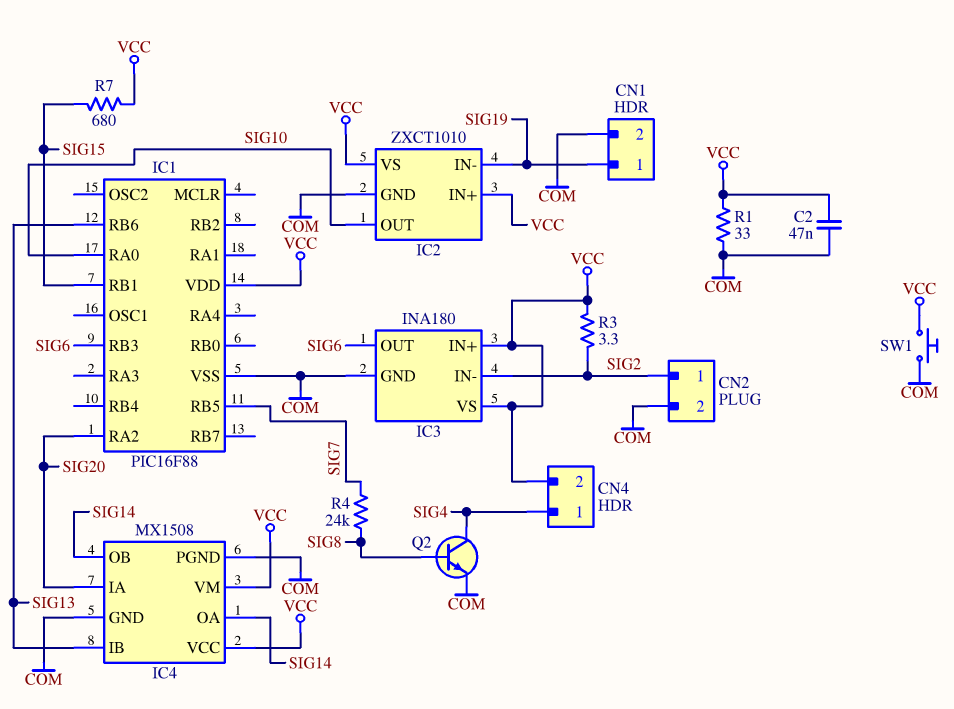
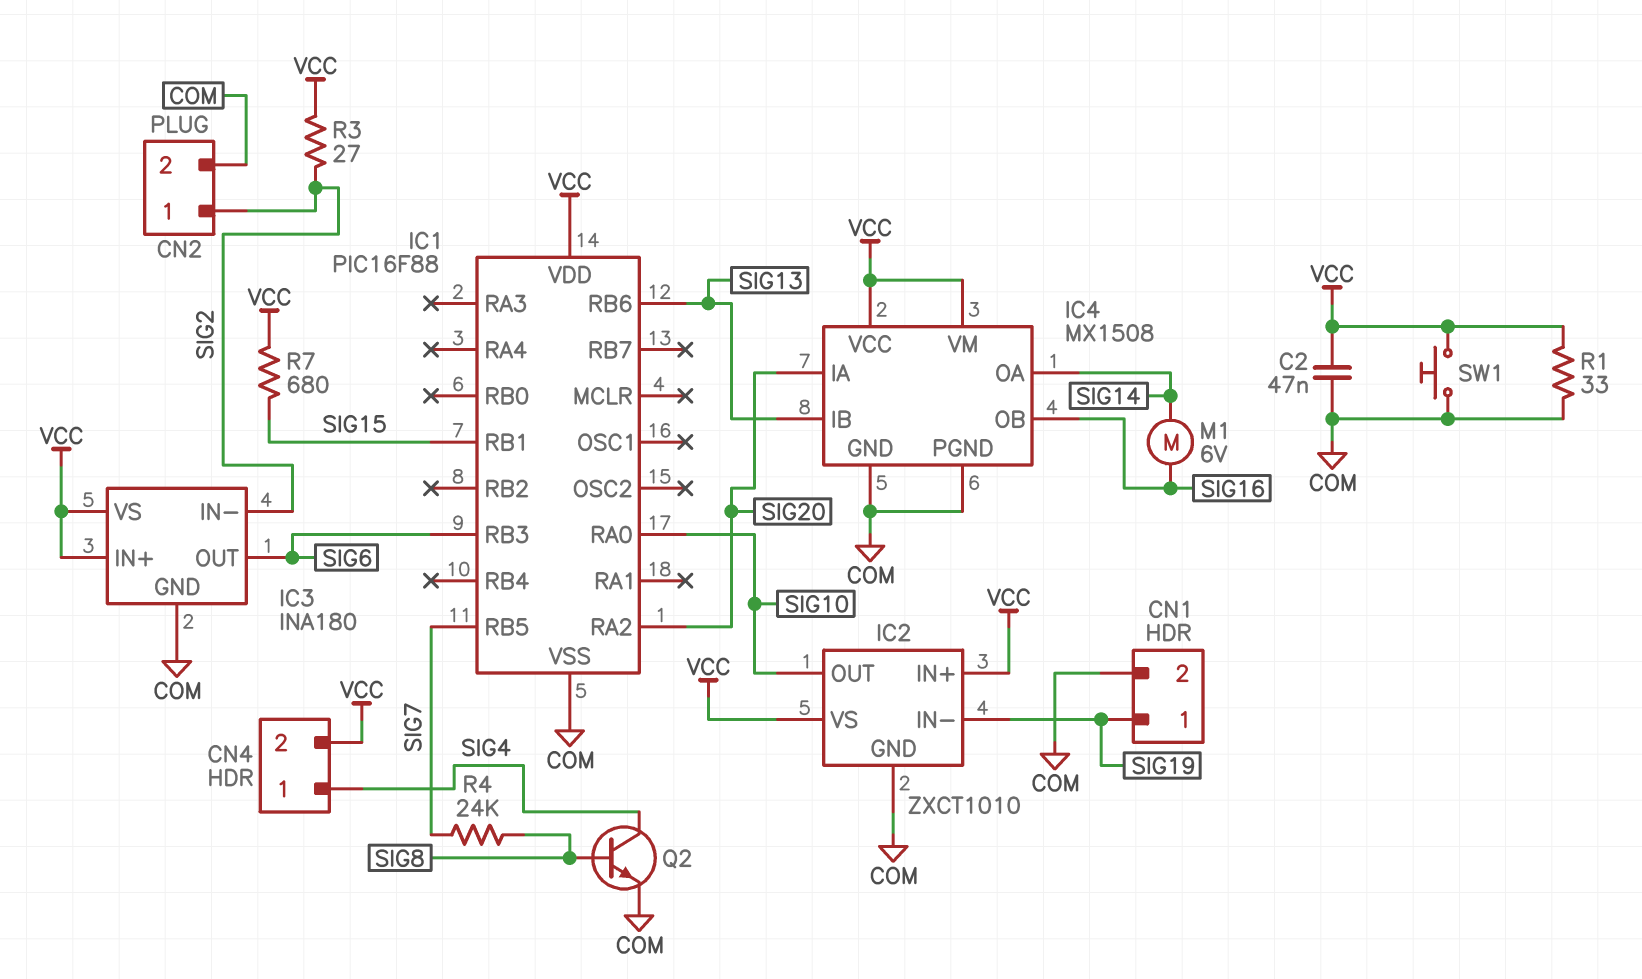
IC4 pin OB: SIG14 -> SIG16
M1: none -> motor 6V (SIG14, SIG16)
R3: 3.3 (SIG2, VCC) -> 27 (SIG2, VCC)

